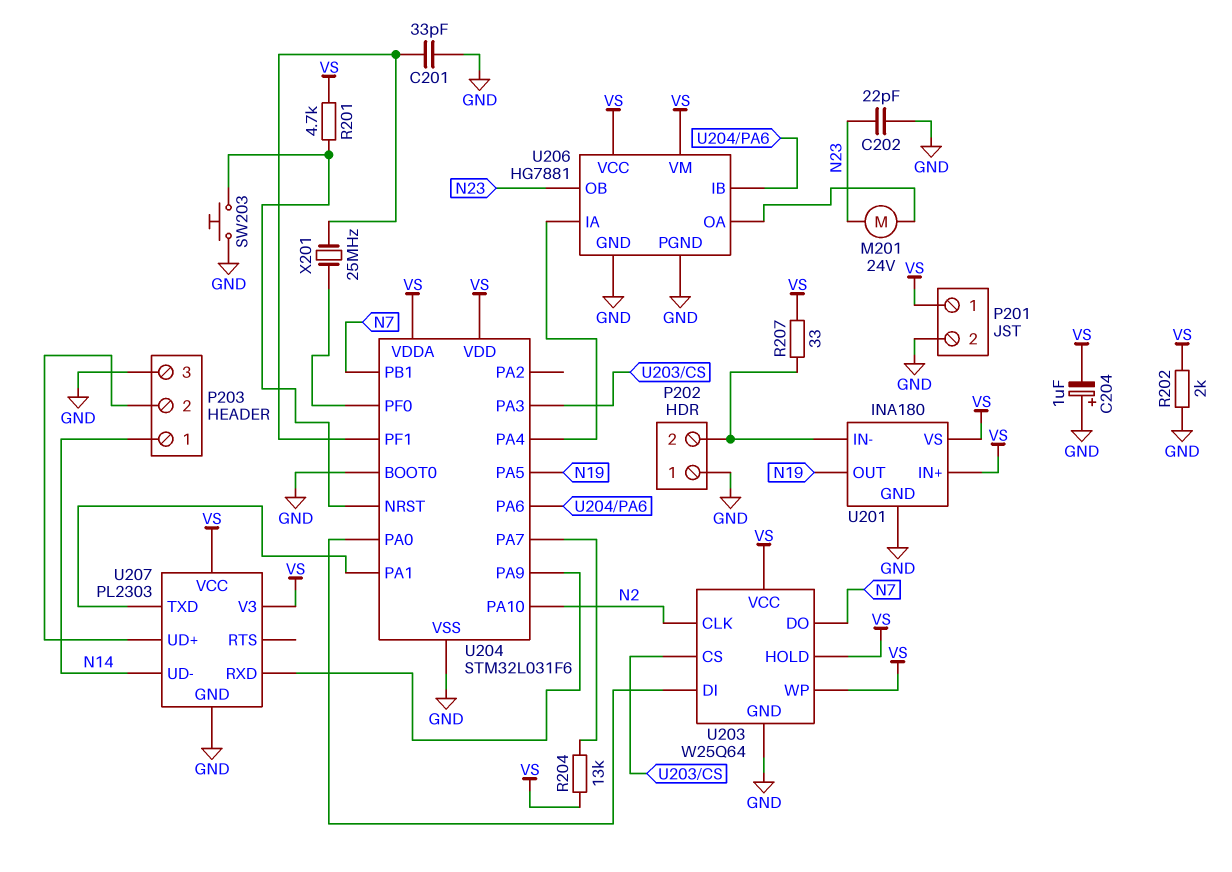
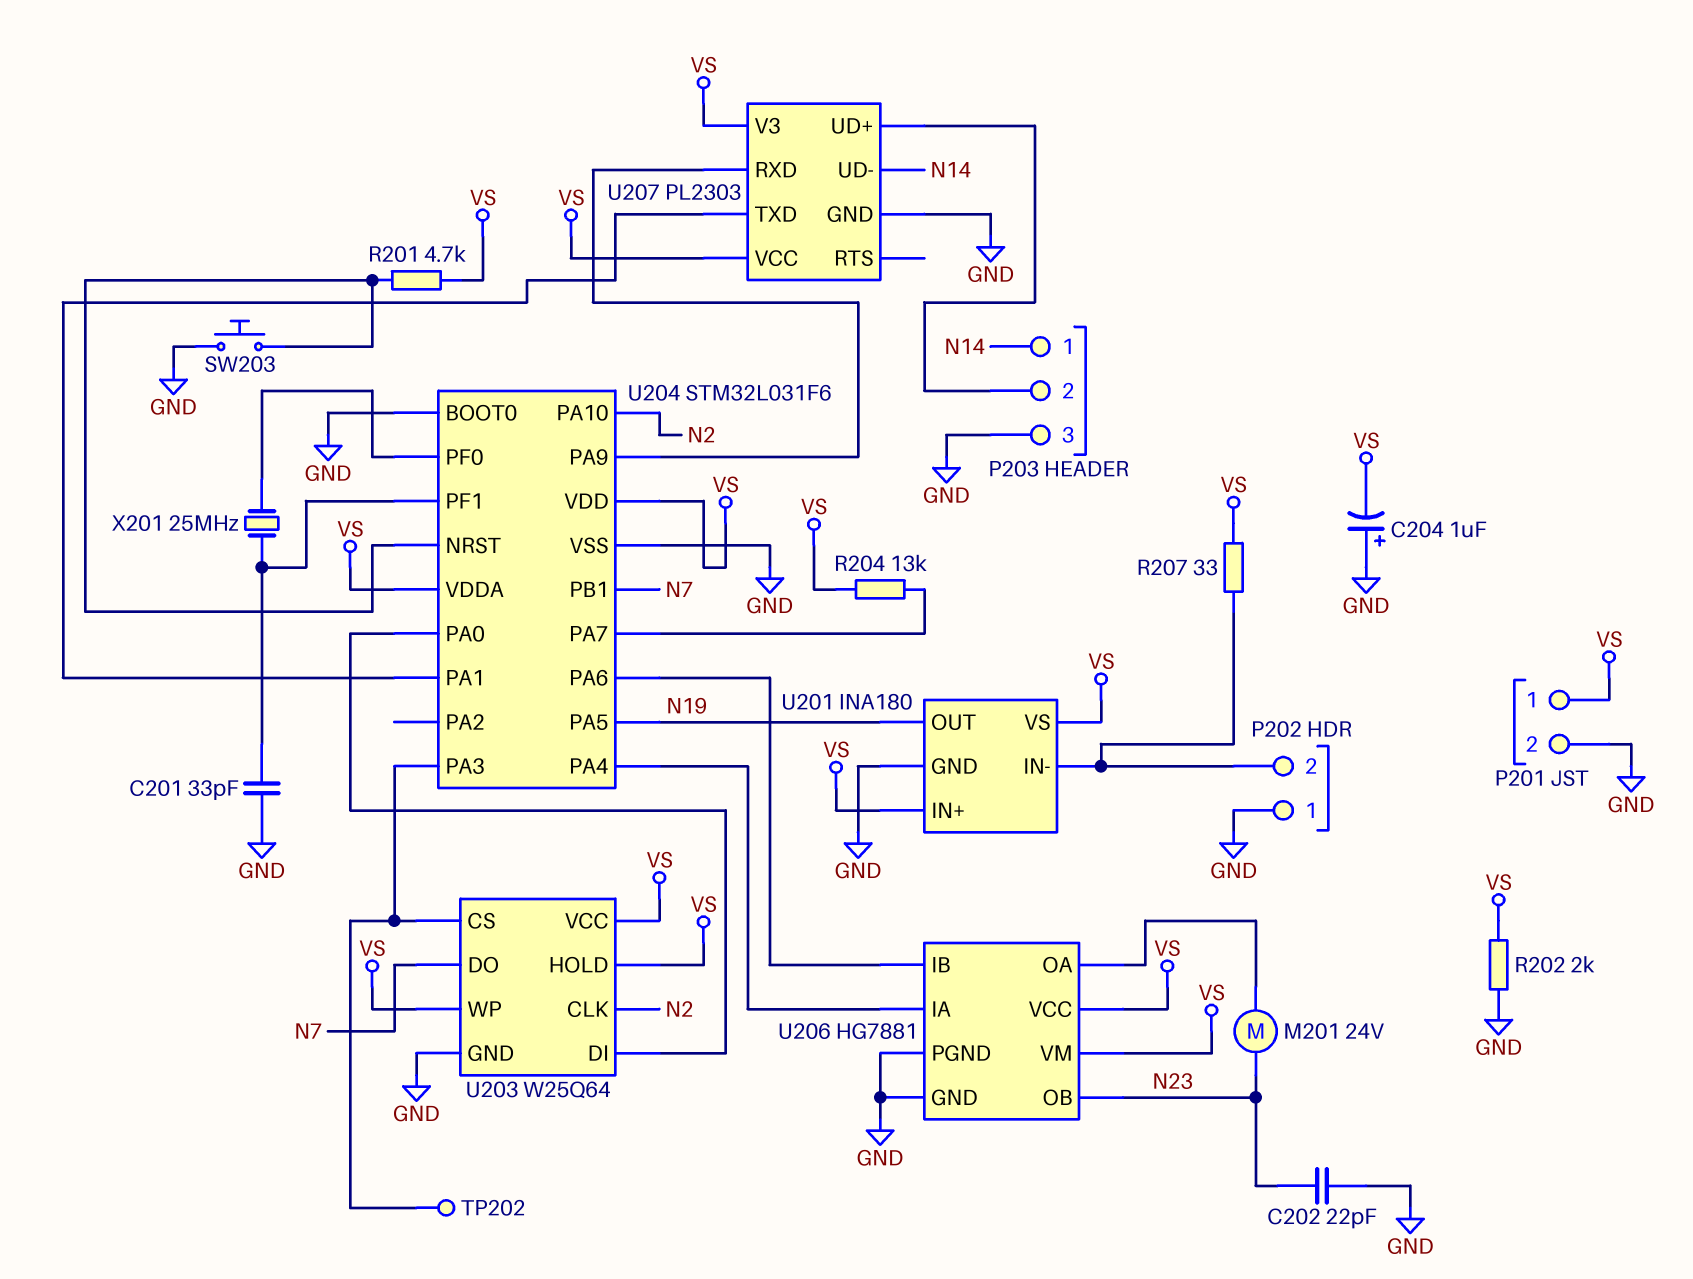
TP202: none -> test point (U203/CS)

